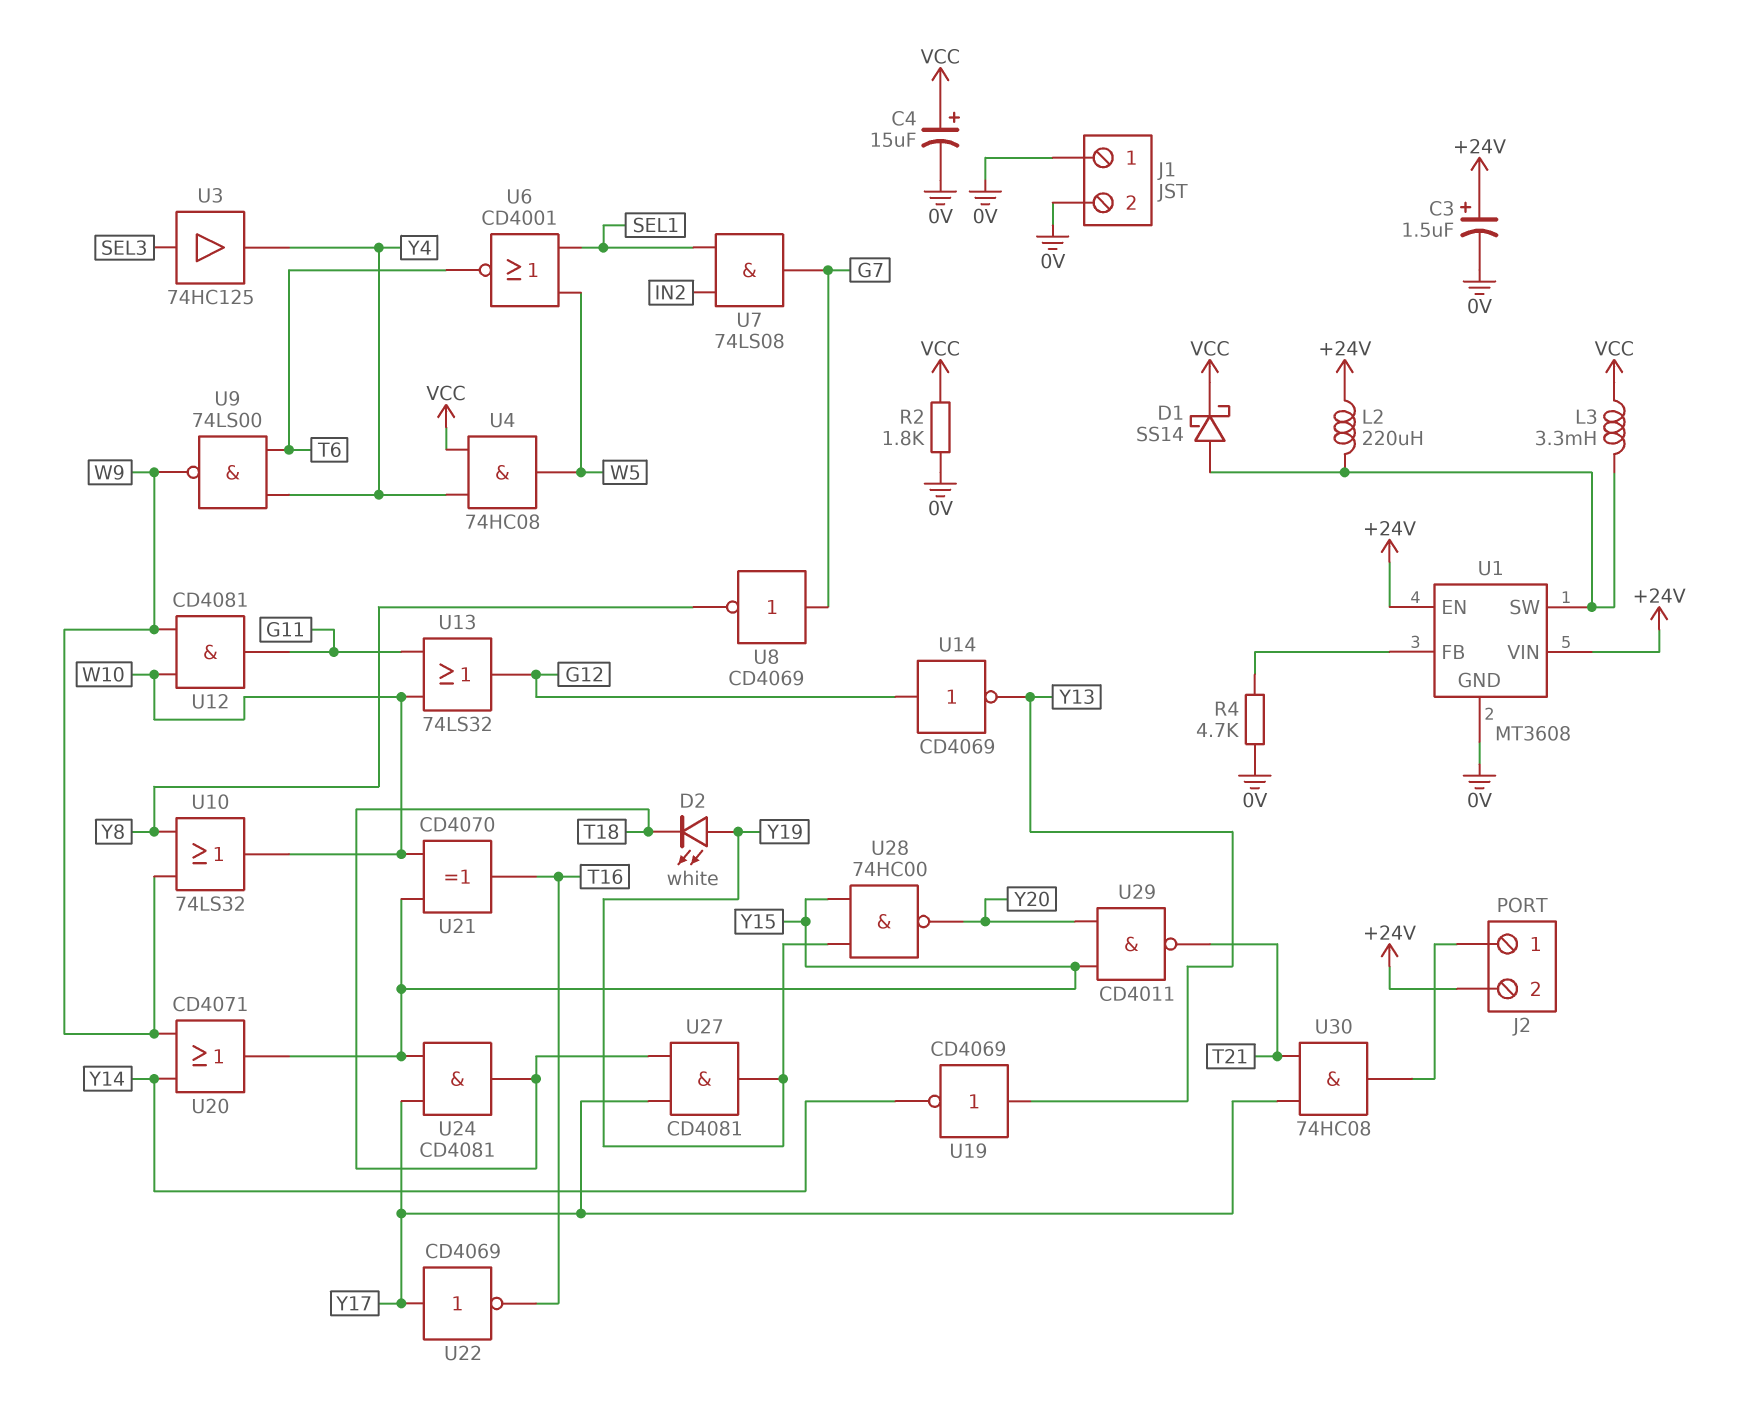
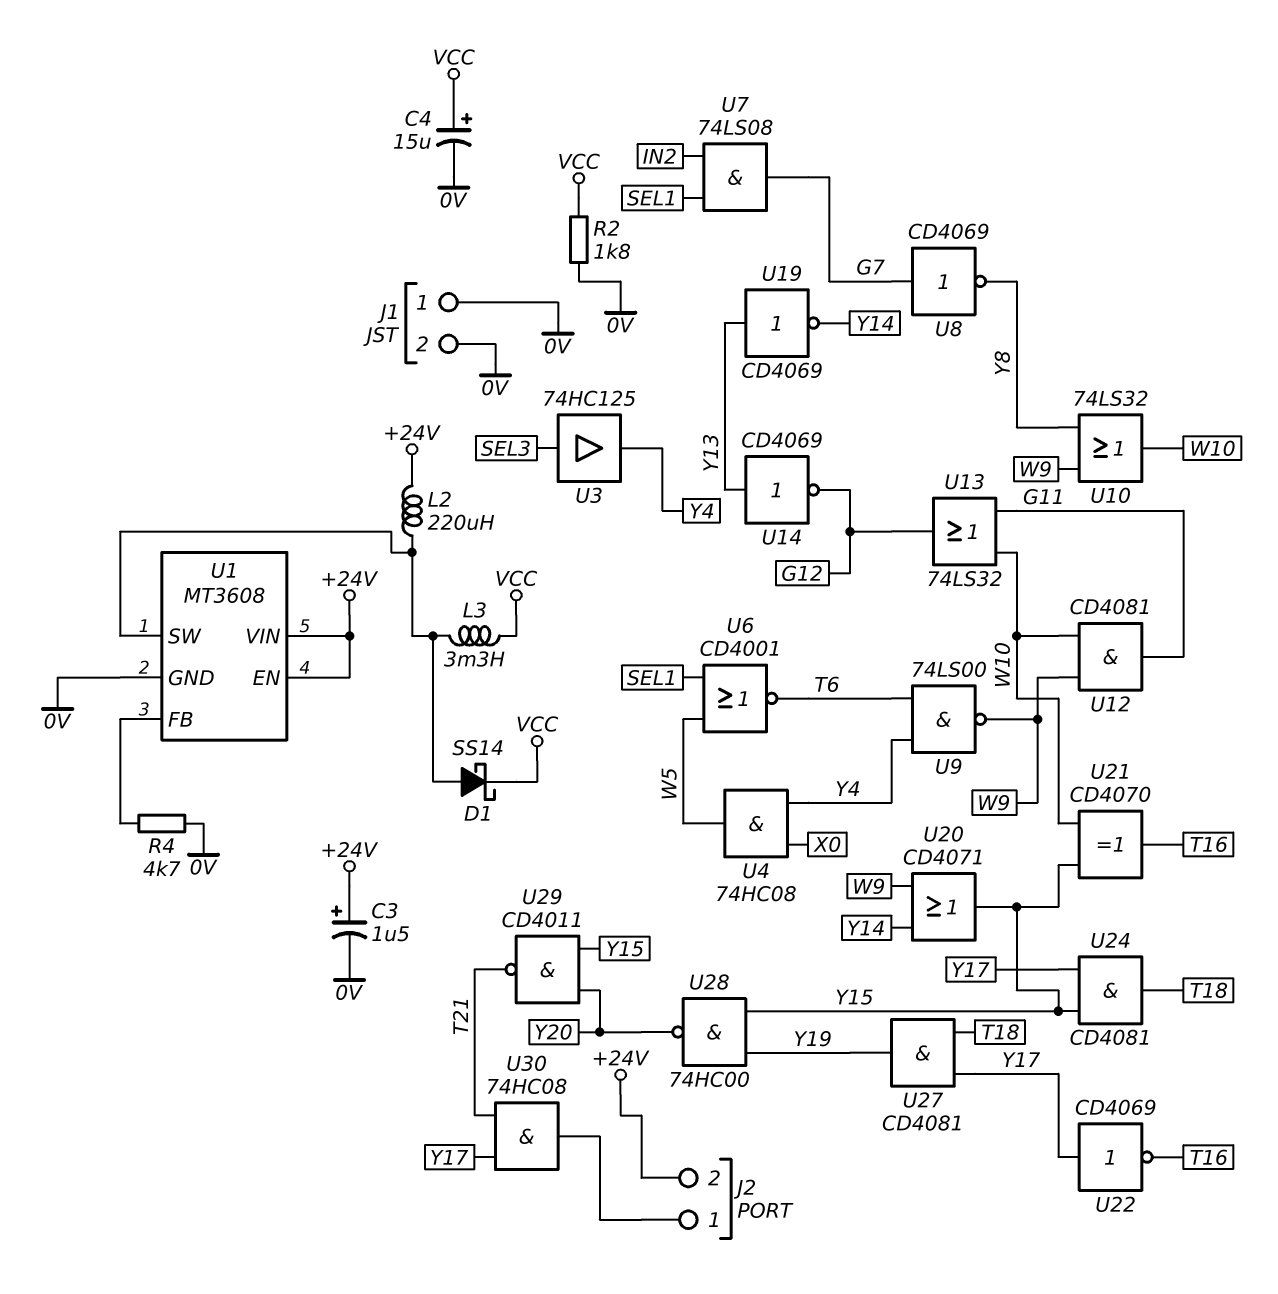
D2: LED white (A Y19, K T18) -> none
U4: AND 74HC08 (in VCC, in Y4, out W5) -> AND 74HC08 (in X0, in Y4, out W5)
U14: NOT CD4069 (in G12, out Y13) -> NOT CD4069 (in Y13, out G12)

